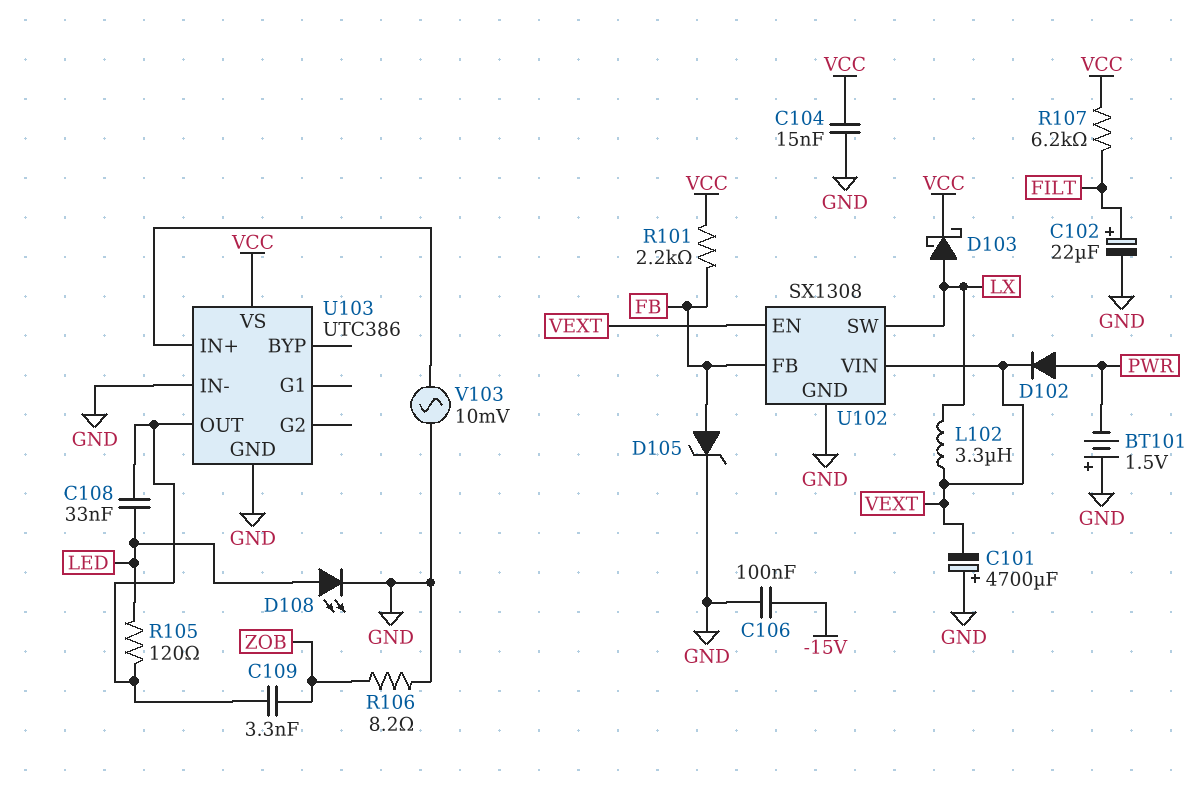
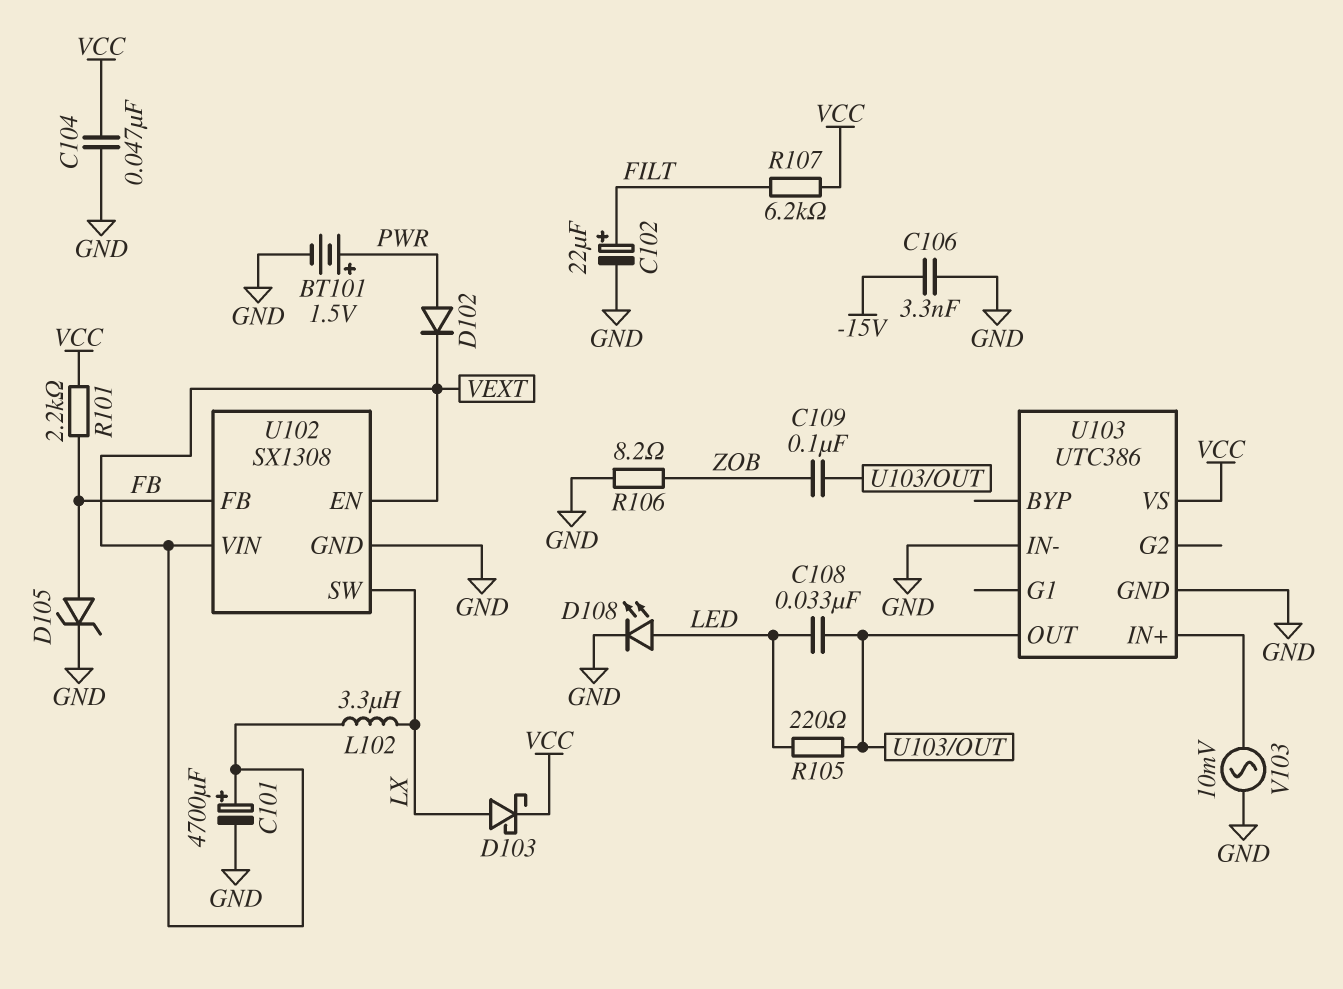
BT101: 1.5V (plus GND, minus PWR) -> 1.5V (plus PWR, minus GND)
C101: 4700uF (plus GND, minus VEXT) -> 4700uF (plus VEXT, minus GND)
C104: 15nF (GND, VCC) -> 47nF (GND, VCC)
C106: 100nF (-15V, GND) -> 3.3nF (-15V, GND)
C109: 3.3nF (U103/OUT, ZOB) -> 100nF (U103/OUT, ZOB)
R105: 120 (LED, U103/OUT) -> 220 (LED, U103/OUT)

